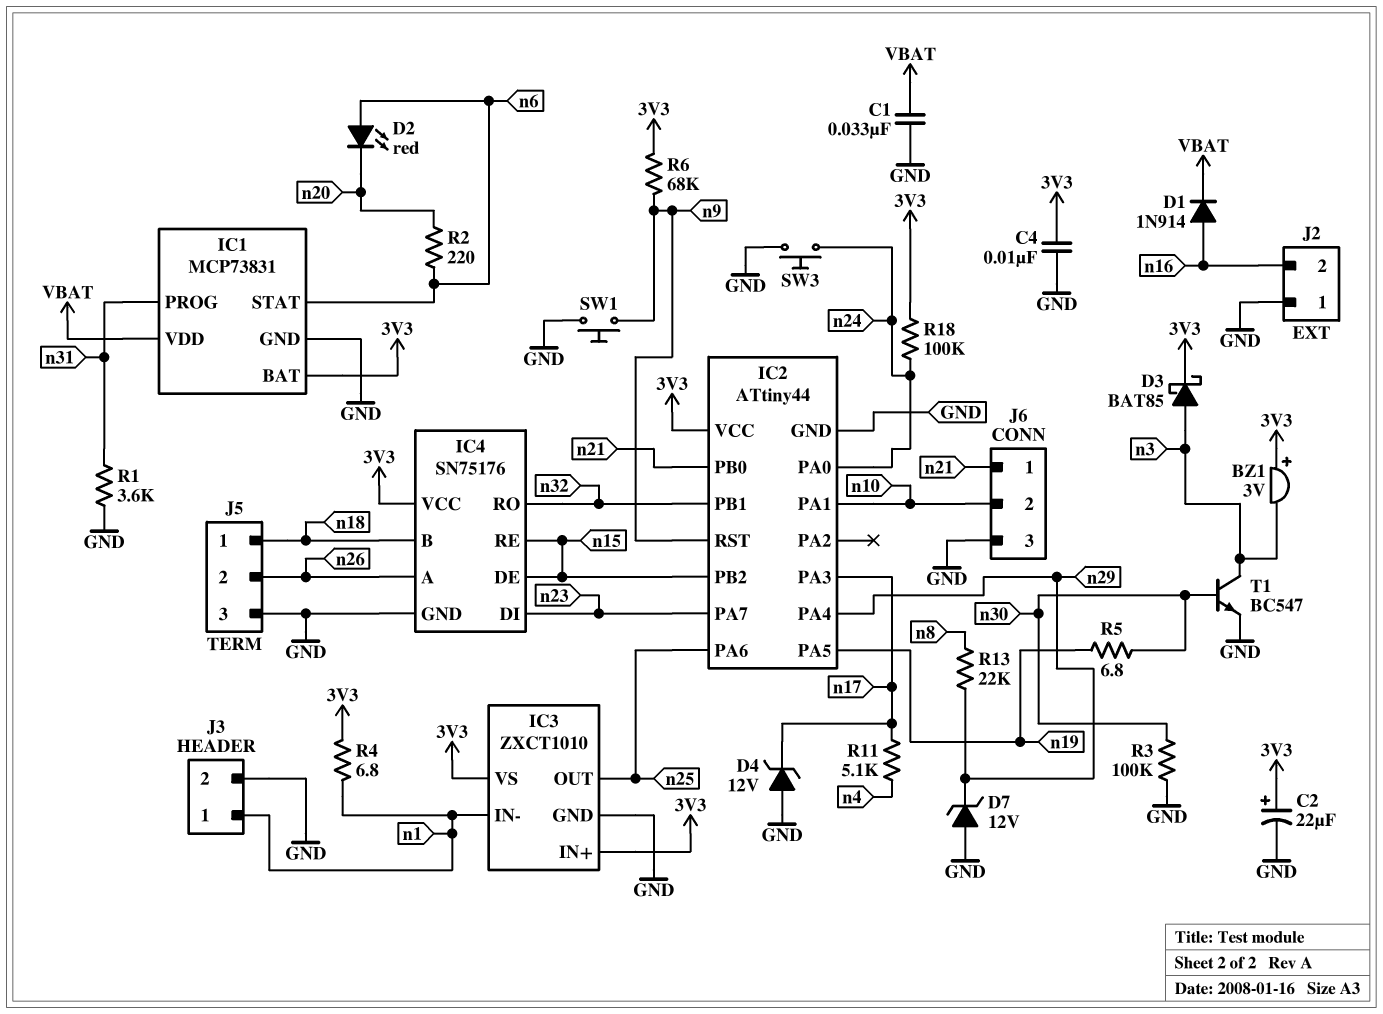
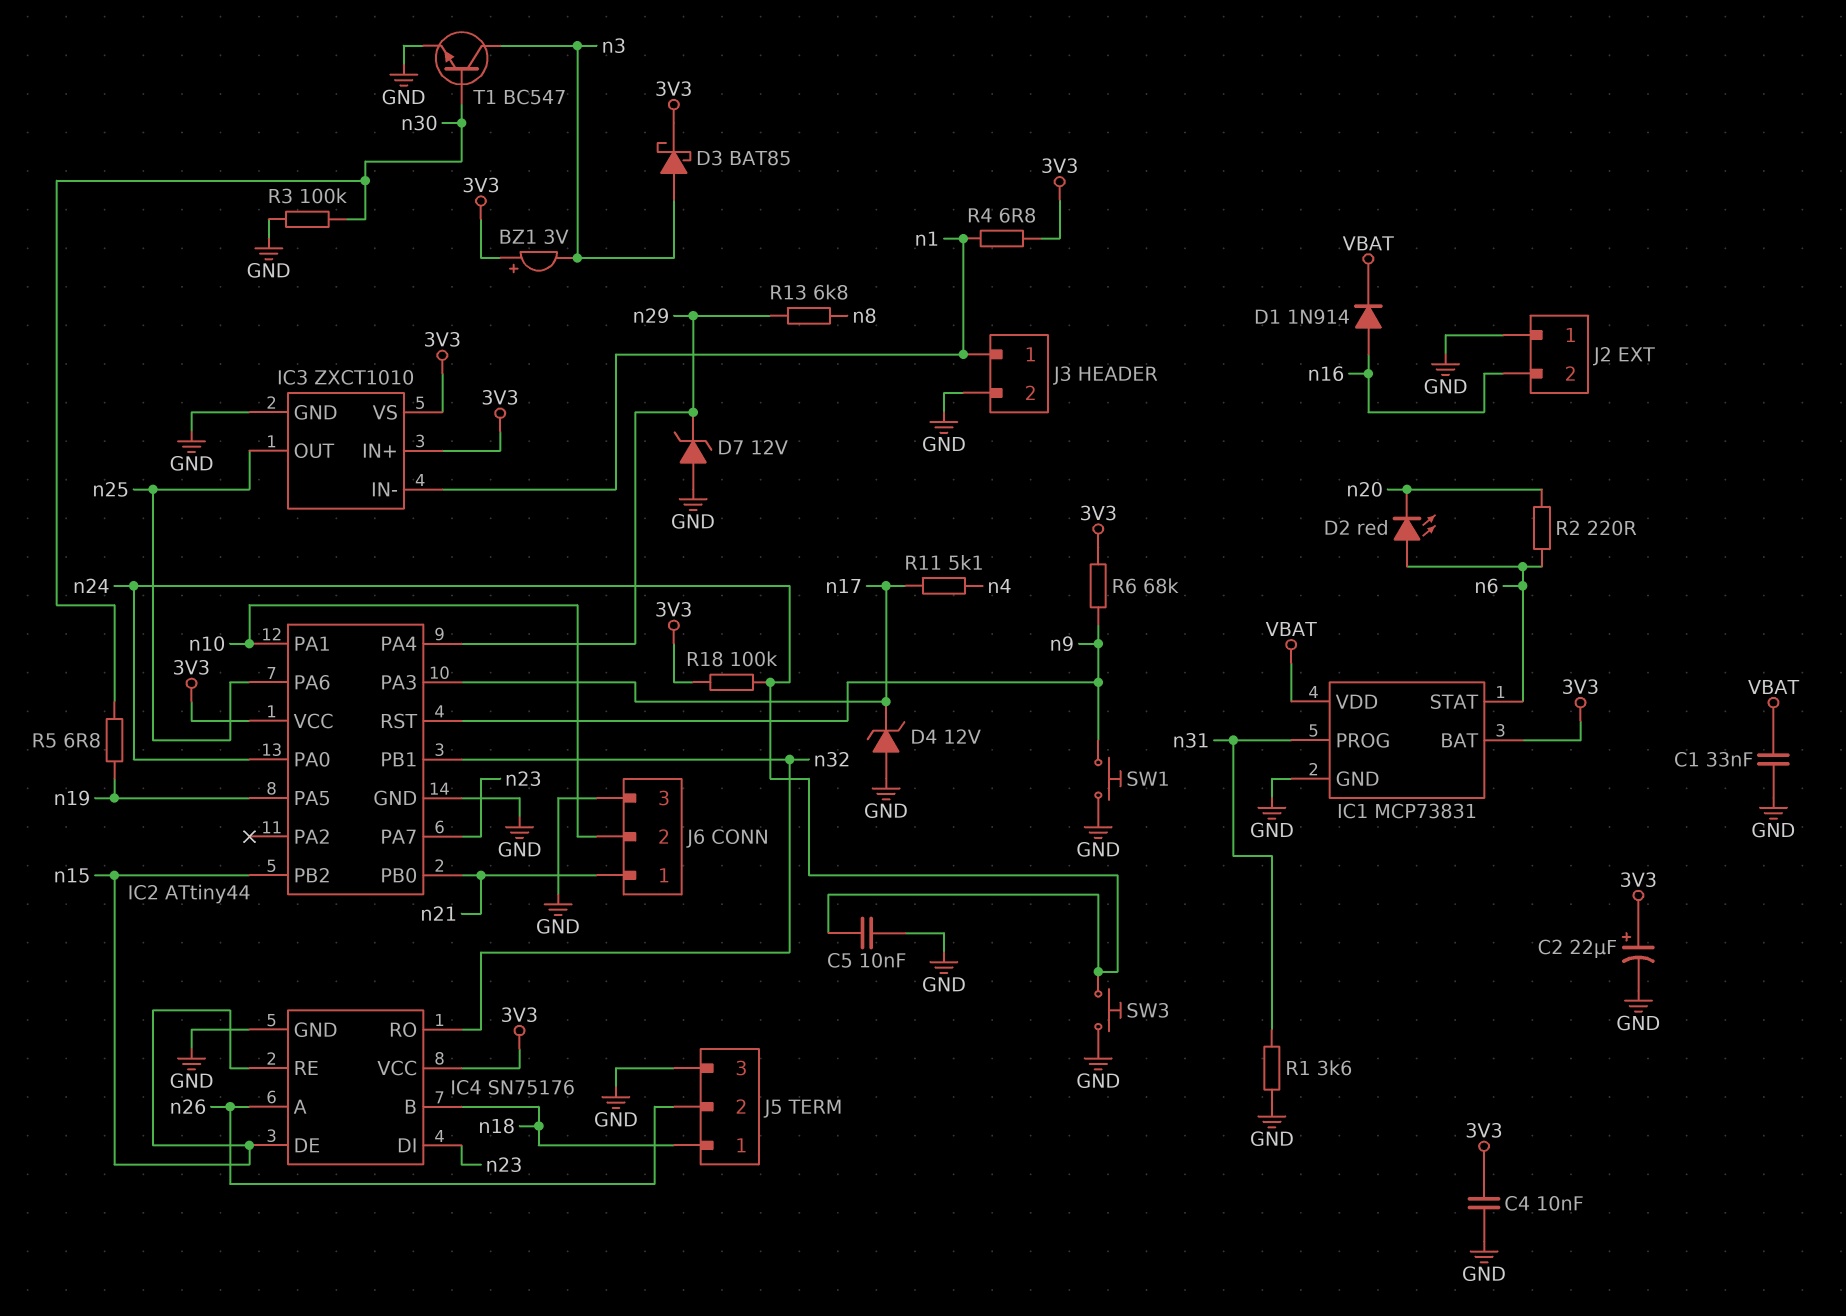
C5: none -> 10nF (GND, n24)
R13: 22k (n8, n29) -> 6.8k (n8, n29)

